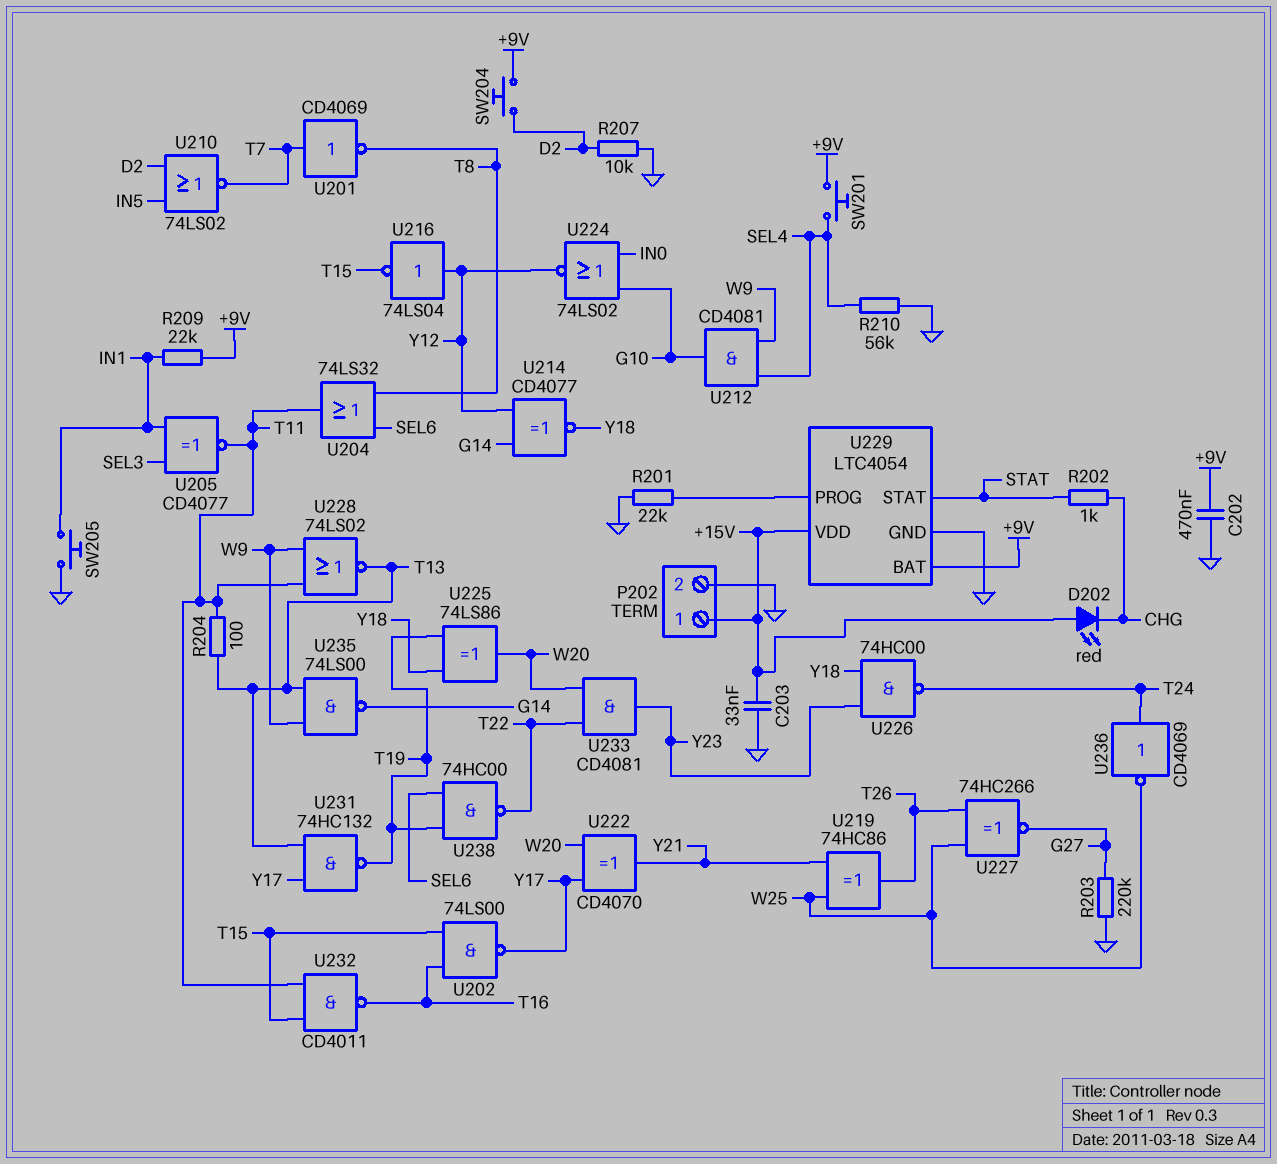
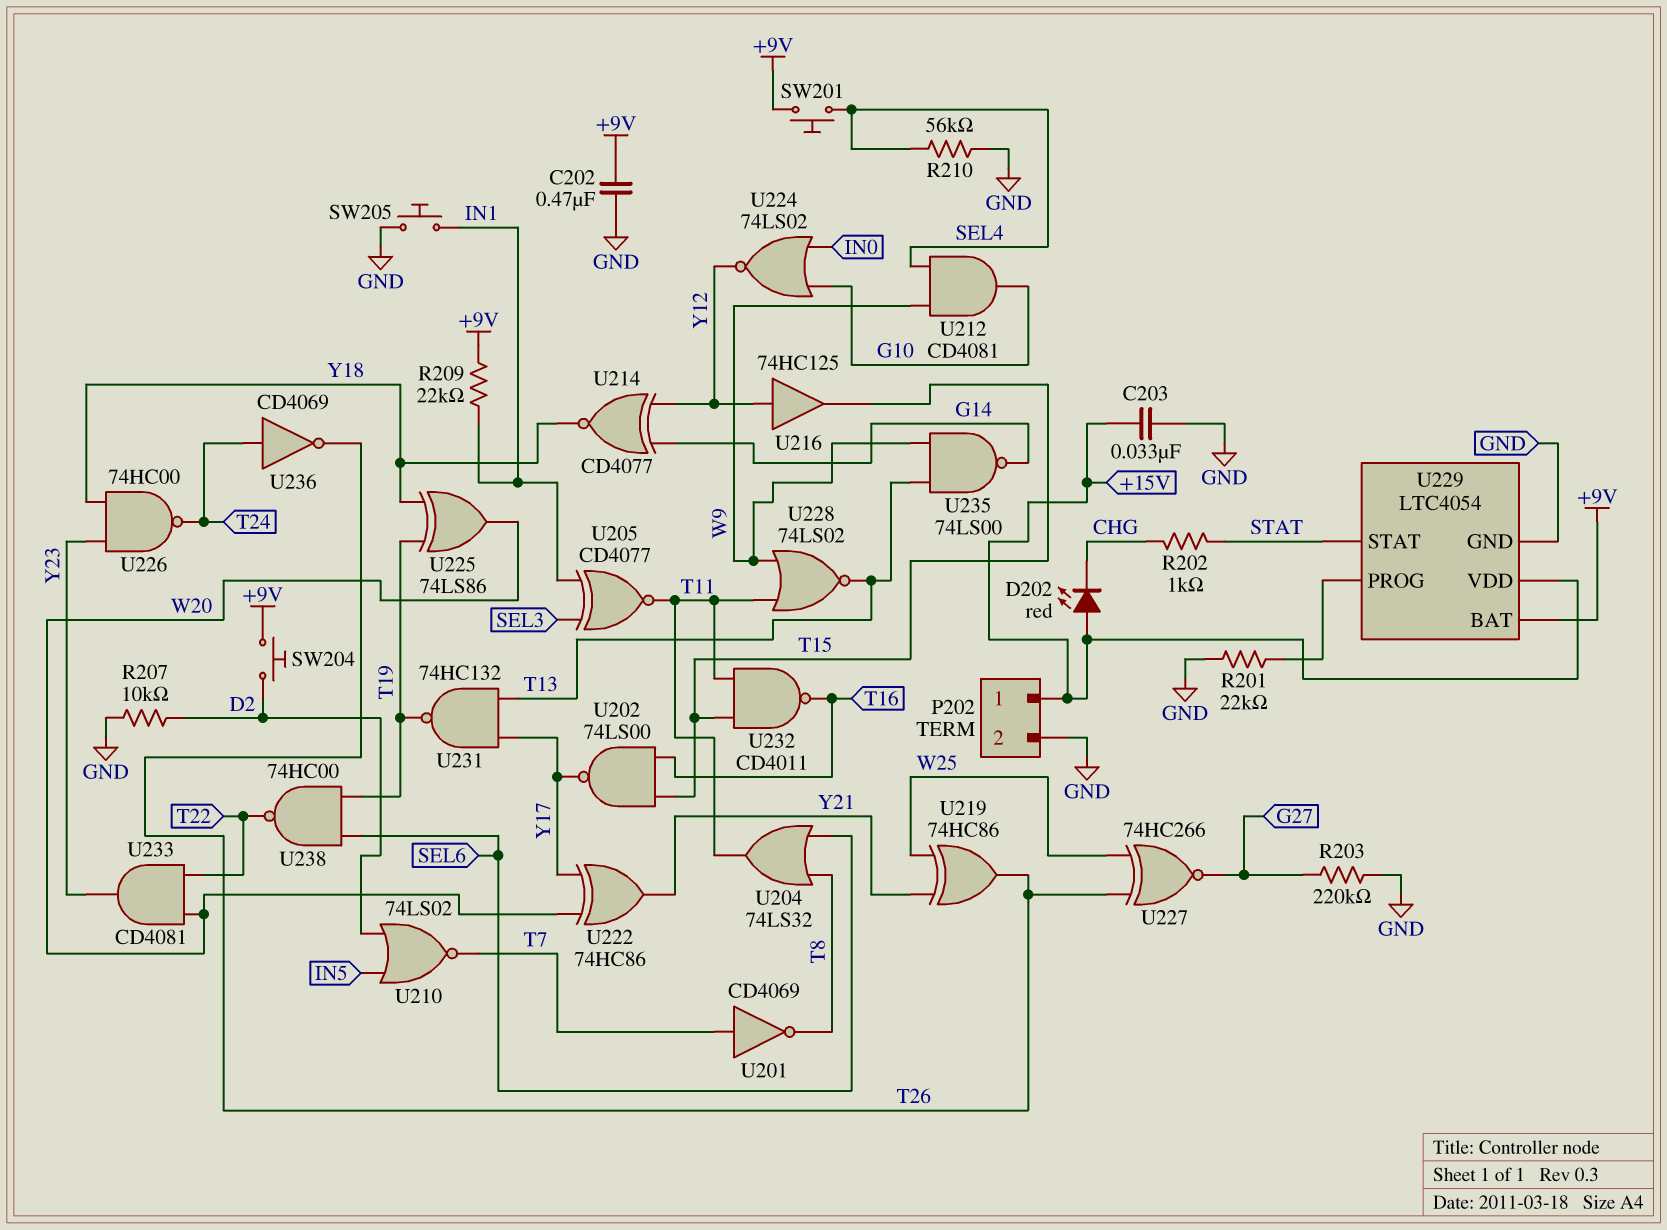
R204: 100 (T11, T13) -> none
U216: NOT 74LS04 (in Y12, out T15) -> buffer 74HC125 (in Y12, out T15)
U222: XOR CD4070 (in W20, in Y17, out Y21) -> XOR 74HC86 (in W20, in Y17, out Y21)
U236: NOT CD4069 (in T24, out W25) -> NOT CD4069 (in T24, out T26)

